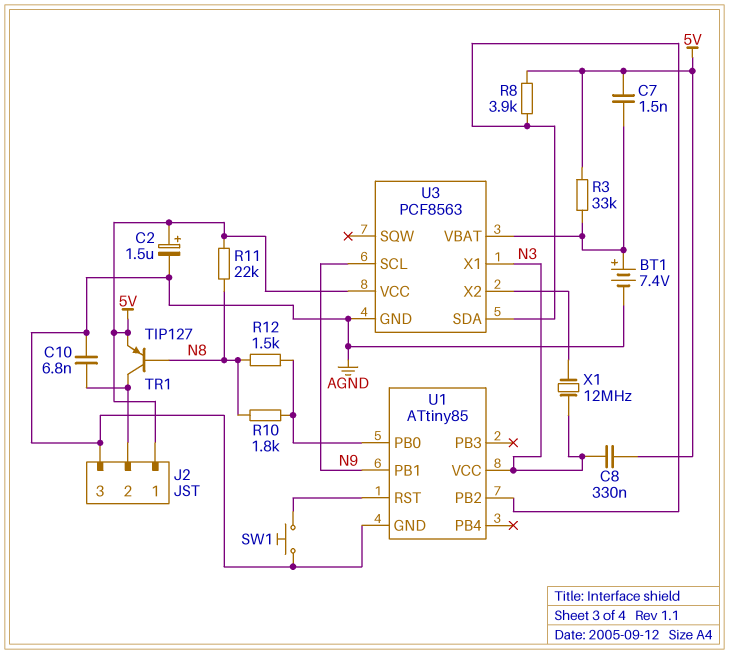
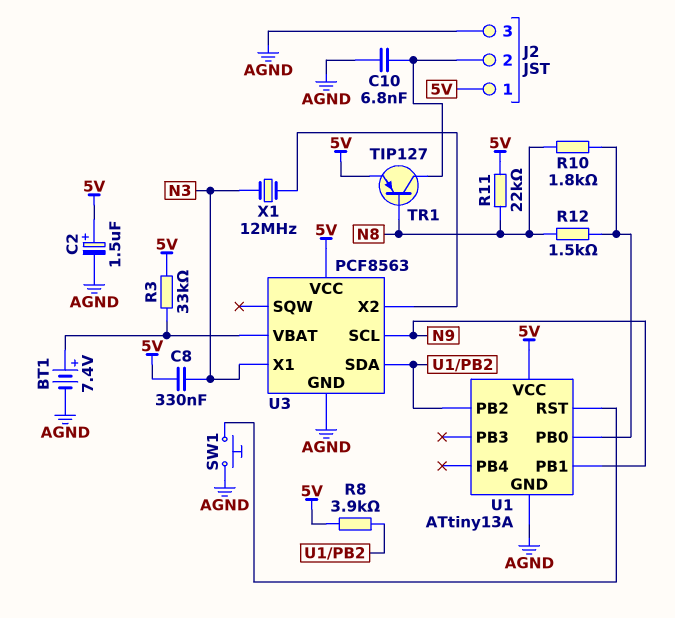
C7: 1.5nF (5V, U3/VBAT) -> none
U1: ATtiny85 -> ATtiny13A
U1 pin VCC: N3 -> 5V

